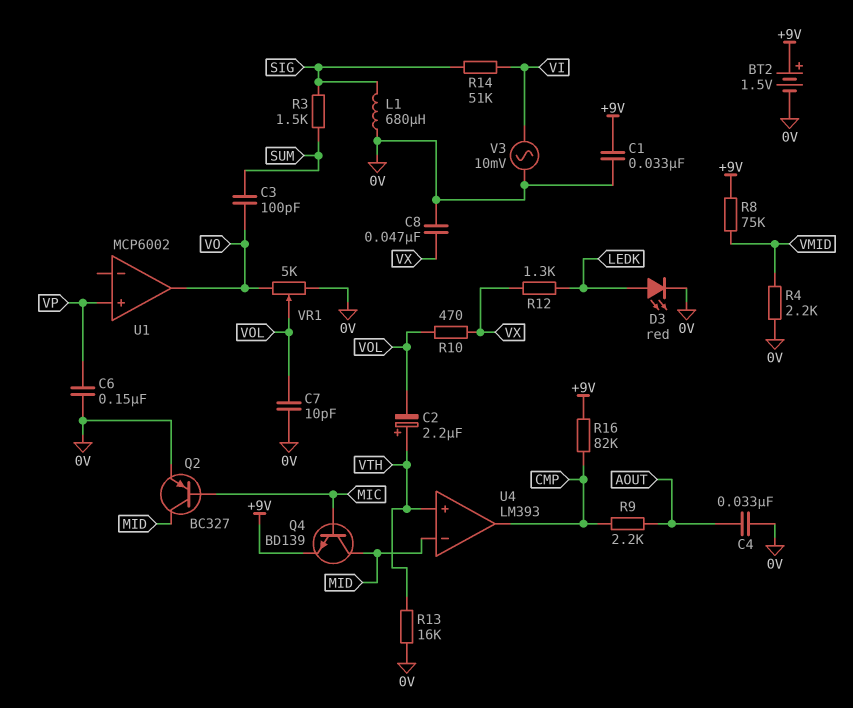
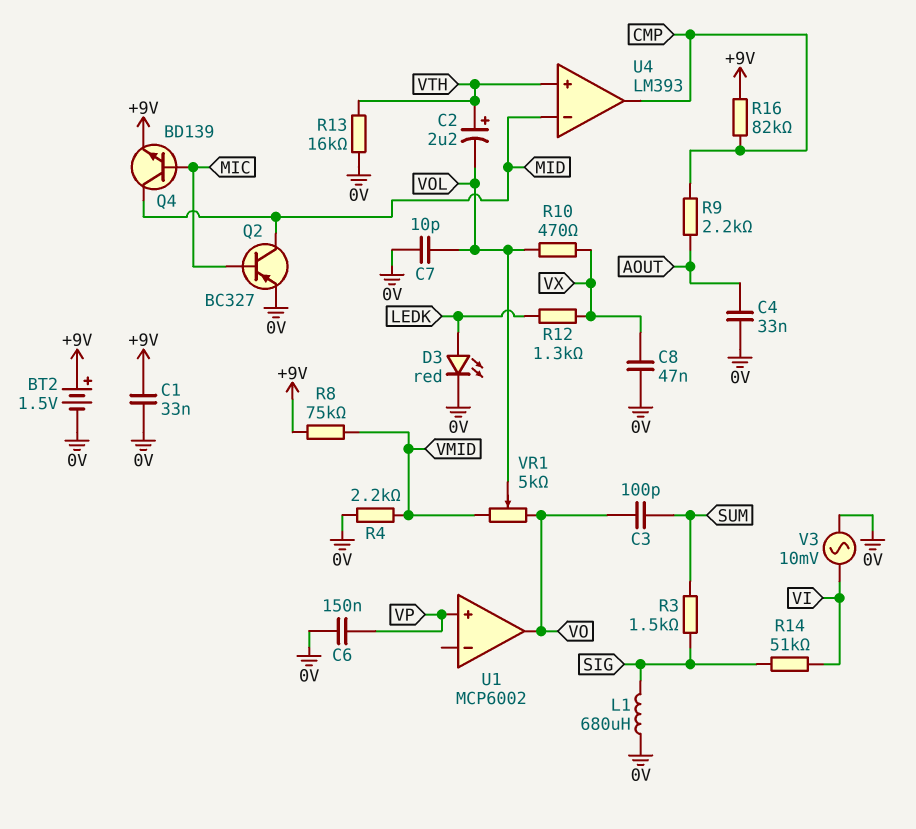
VR1: 5k (0V, VO, wiper VOL) -> 5k (VMID, VO, wiper VOL)

